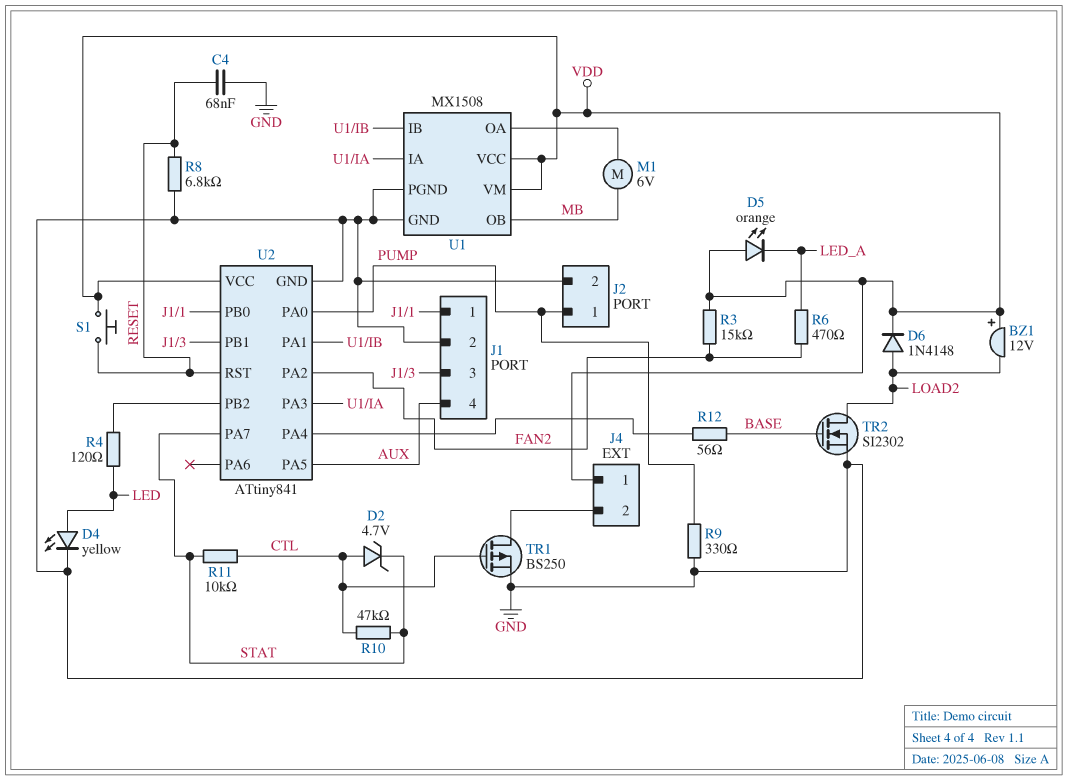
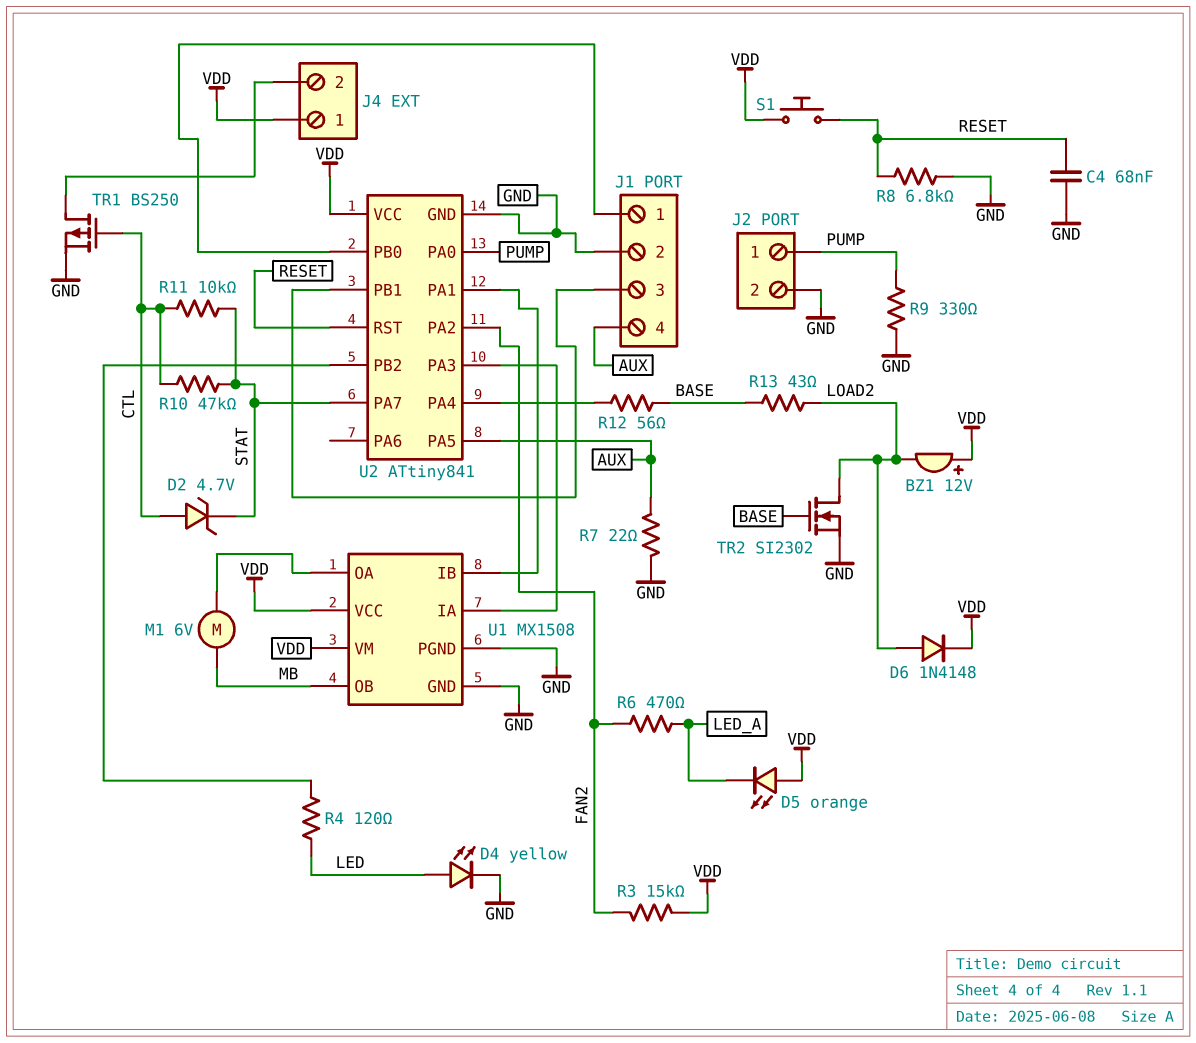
R7: none -> 22 (AUX, GND)
R13: none -> 43 (BASE, LOAD2)

